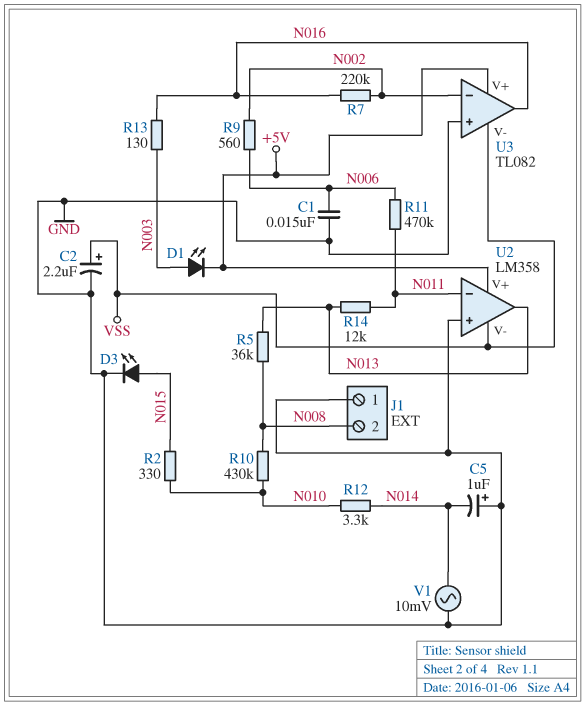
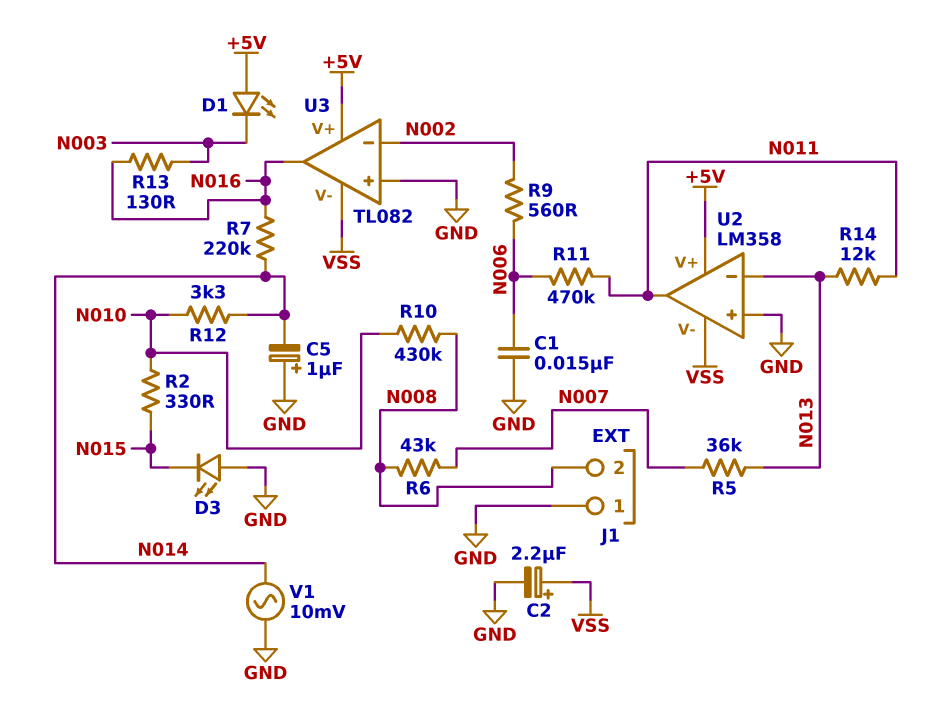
D1: LED (A N003, K +5V) -> LED (A +5V, K N003)
D3: LED (A N015, K GND) -> LED (A GND, K N015)
R5: 36k (N008, N013) -> 36k (N007, N013)
R6: none -> 43k (N007, N008)
R7: 220k (N002, N016) -> 220k (N014, N016)
U2 pin in-: N011 -> N013
U2 pin out: N013 -> N011

